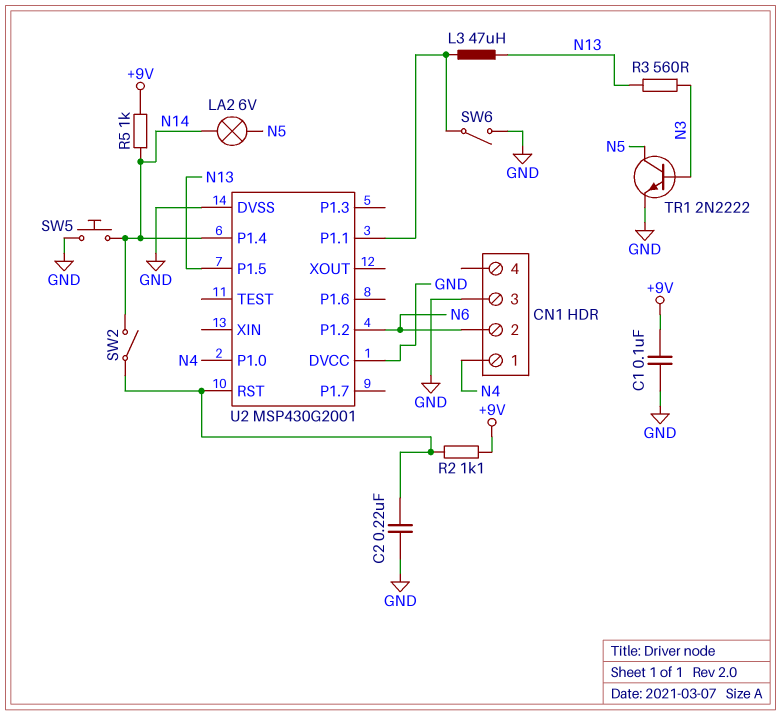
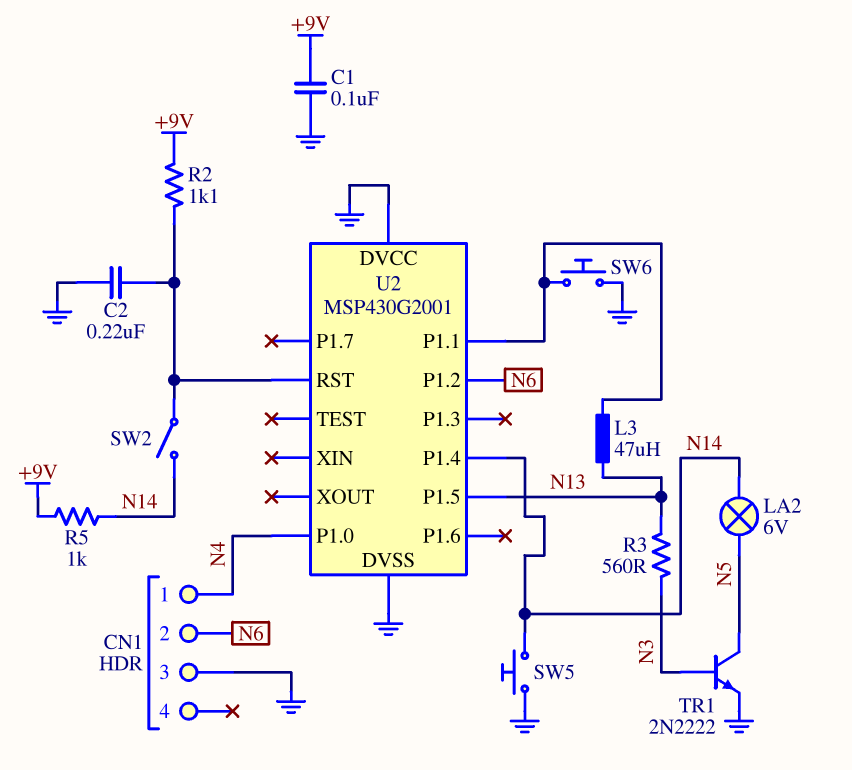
SW6: switch (GND, U2/P1.1) -> button (GND, U2/P1.1)

